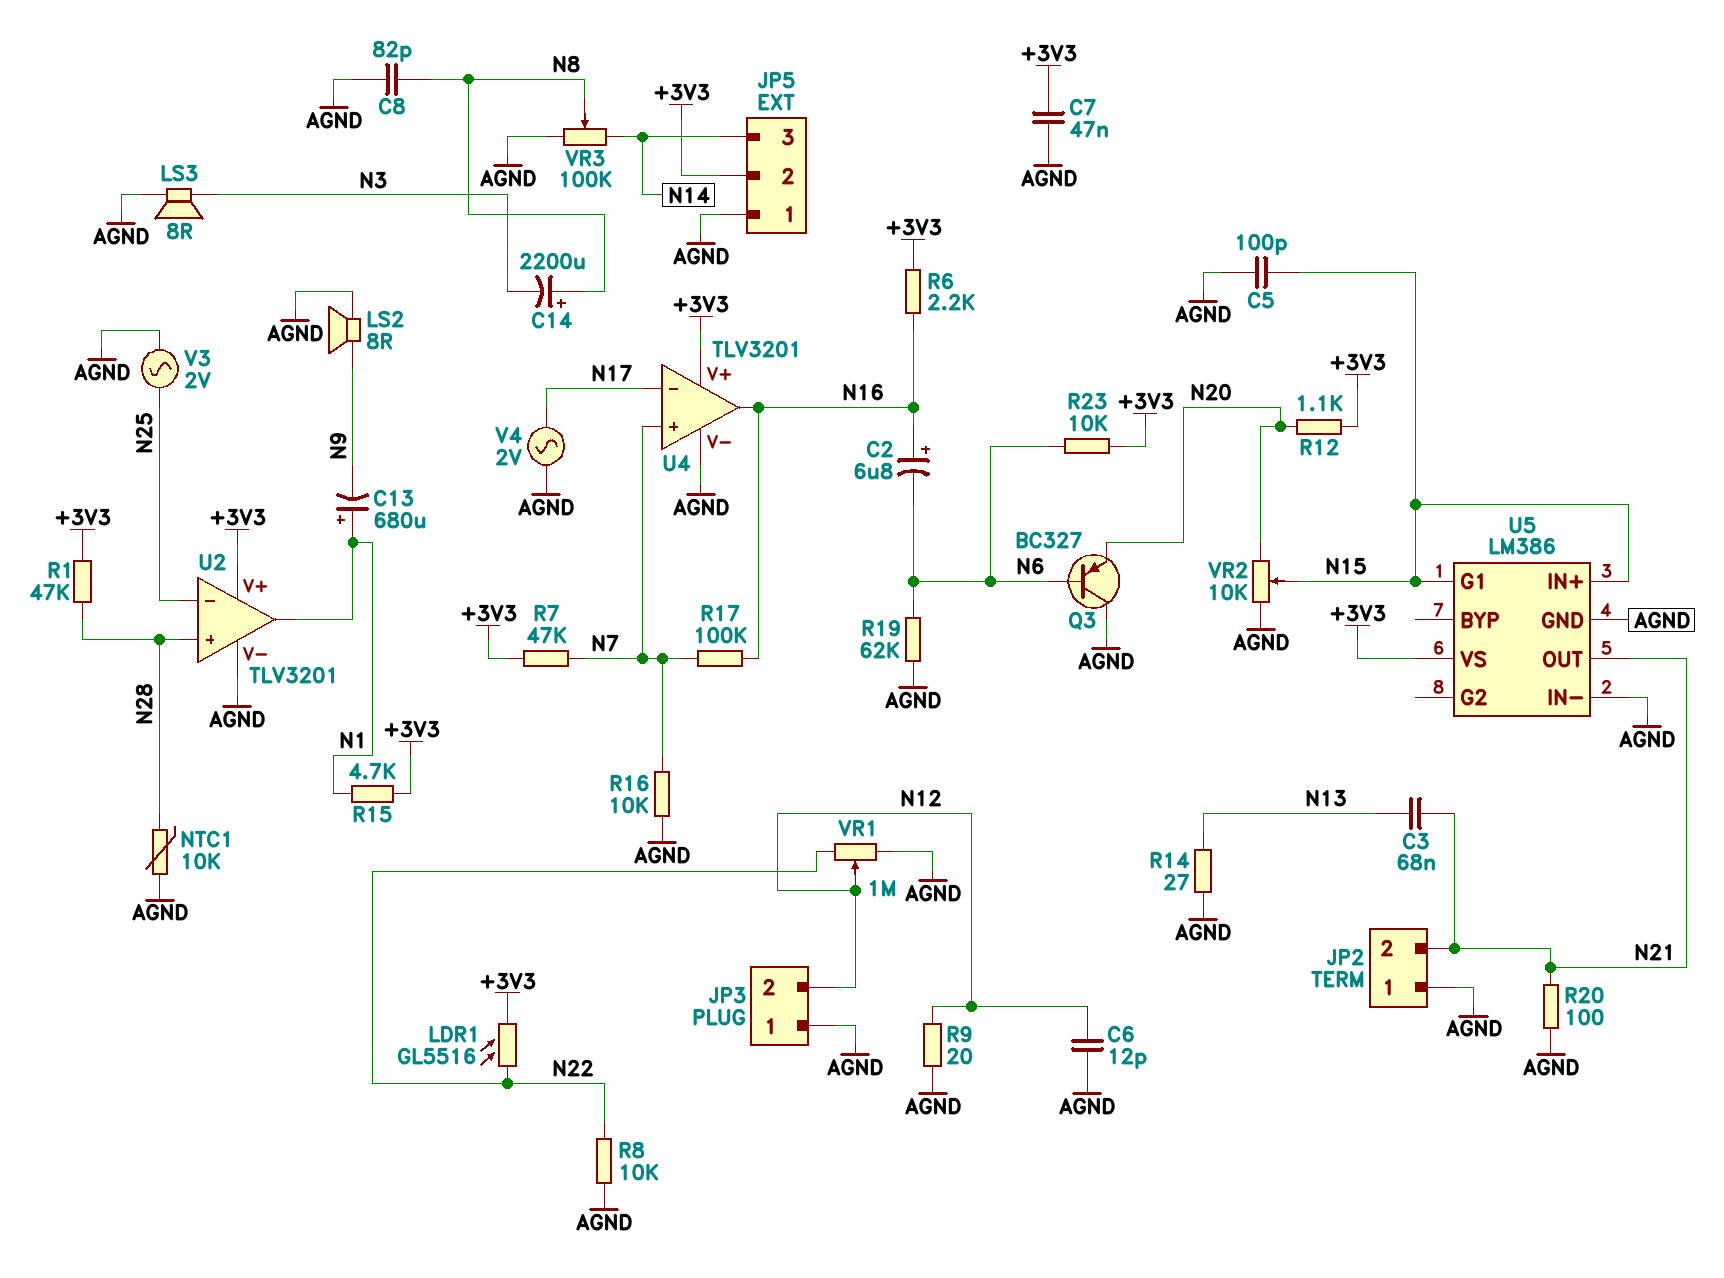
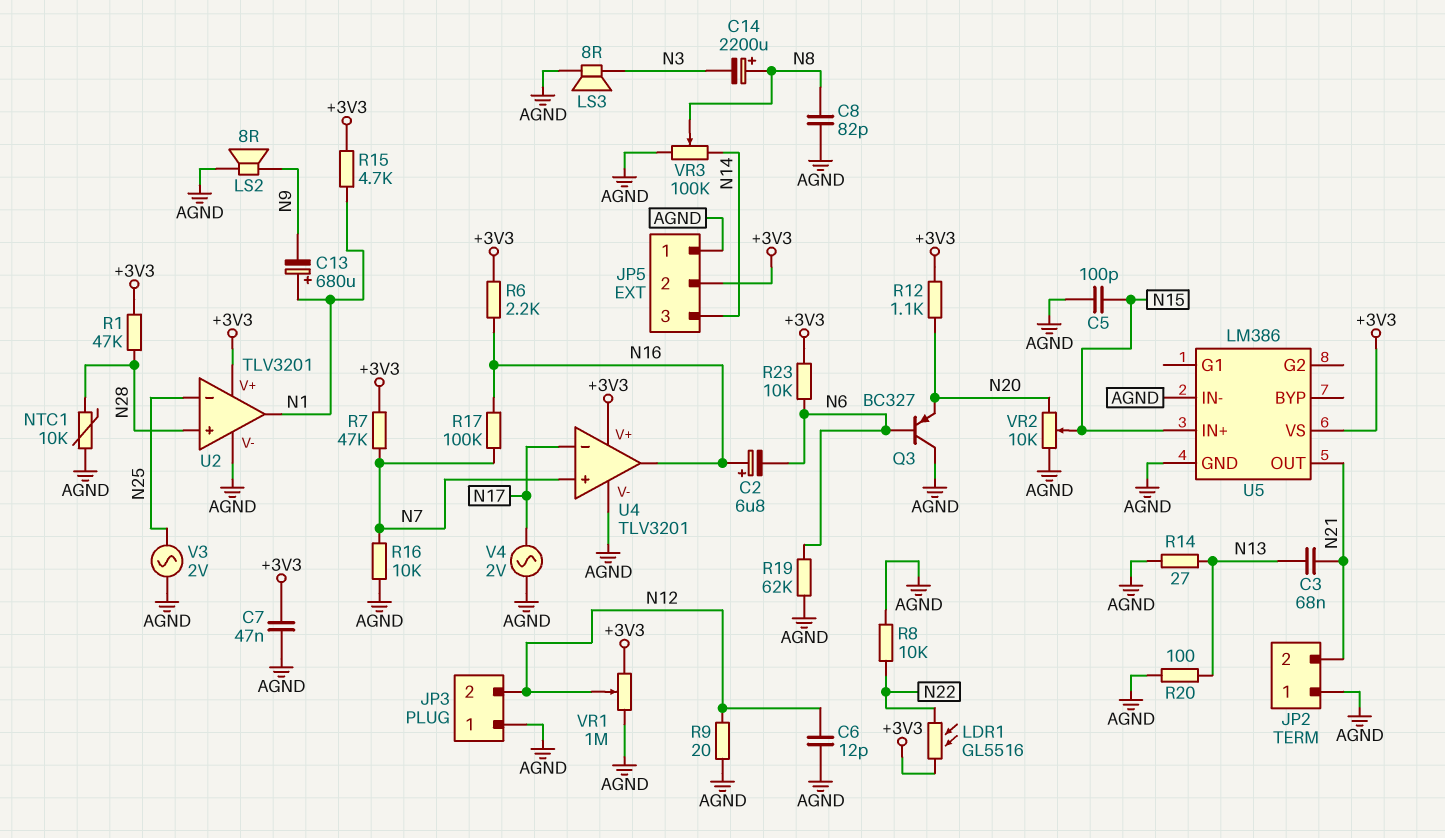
R20: 100 (AGND, N21) -> 100 (AGND, N13)
U5 pin G1: N15 -> none
VR1: 1M (AGND, N22, wiper N12) -> 1M (+3V3, AGND, wiper N12)

